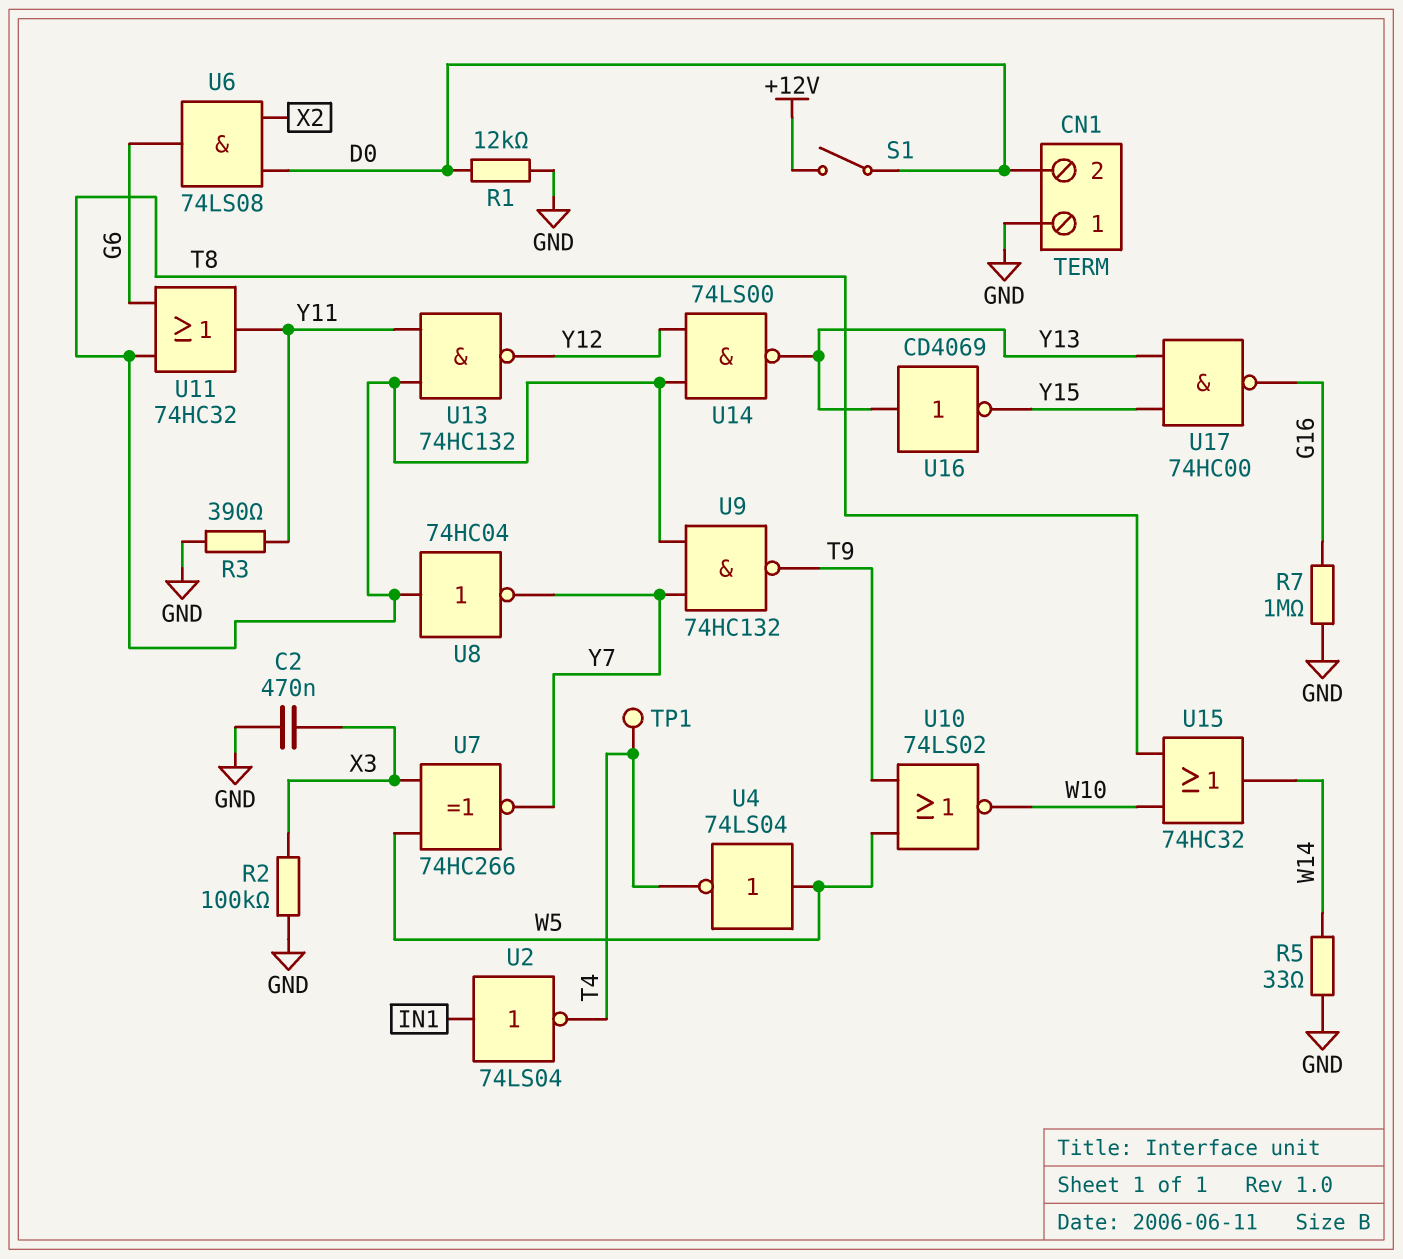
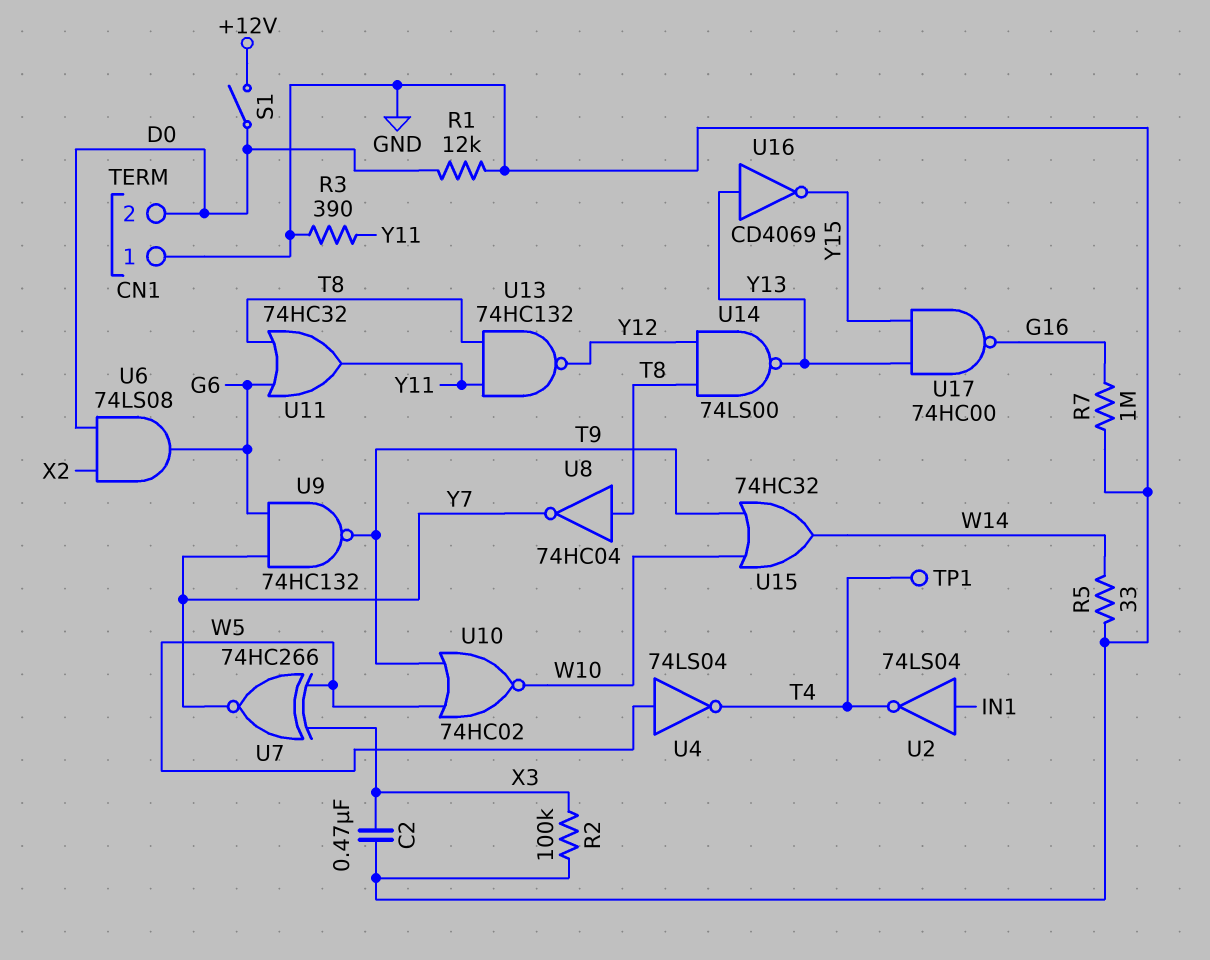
U9: NAND 74HC132 (in T8, in Y7, out T9) -> NAND 74HC132 (in G6, in Y7, out T9)
U10: NOR 74LS02 (in T9, in W5, out W10) -> NOR 74HC02 (in T9, in W5, out W10)
U15: OR 74HC32 (in T8, in W10, out W14) -> OR 74HC32 (in T9, in W10, out W14)

